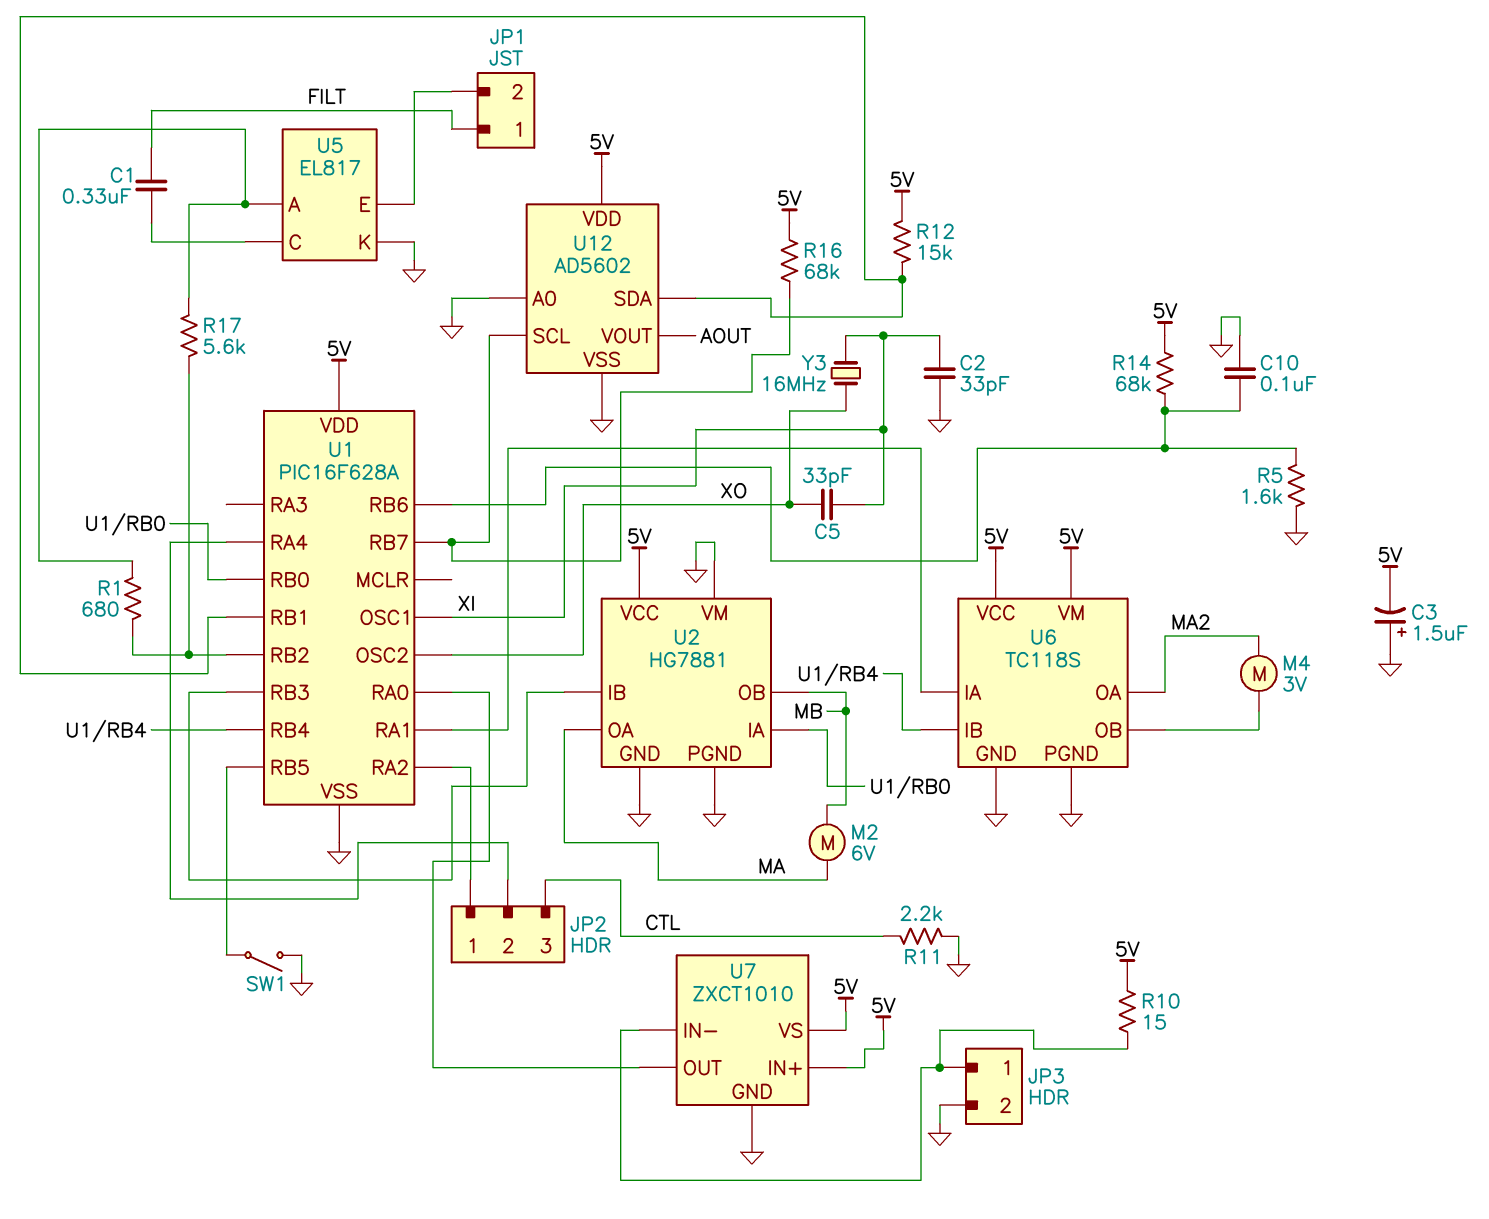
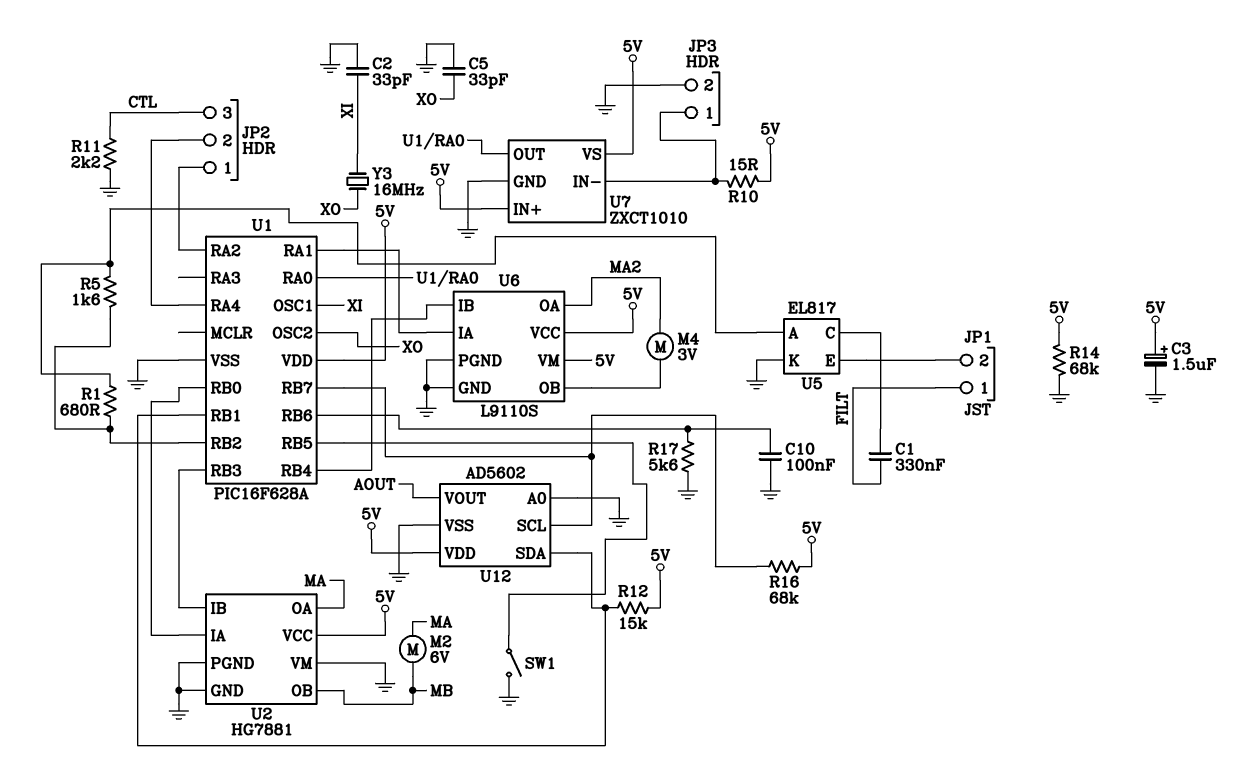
C3: 1.5uF (plus GND, minus 5V) -> 1.5uF (plus 5V, minus GND)
C5: 33pF (XI, XO) -> 33pF (GND, XO)
R5: 1.6k (GND, U1/RB6) -> 1.6k (U1/RB2, U5/A)
R14: 68k (5V, U1/RB6) -> 68k (5V, GND)
R17: 5.6k (U1/RB2, U5/A) -> 5.6k (GND, U1/RB6)
U6: TC118S -> L9110S

